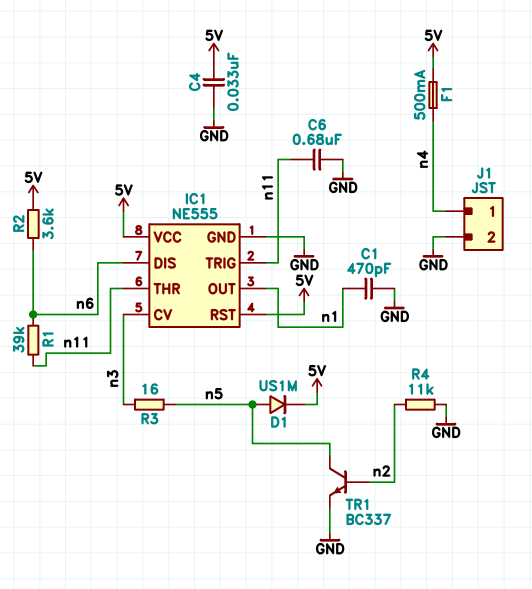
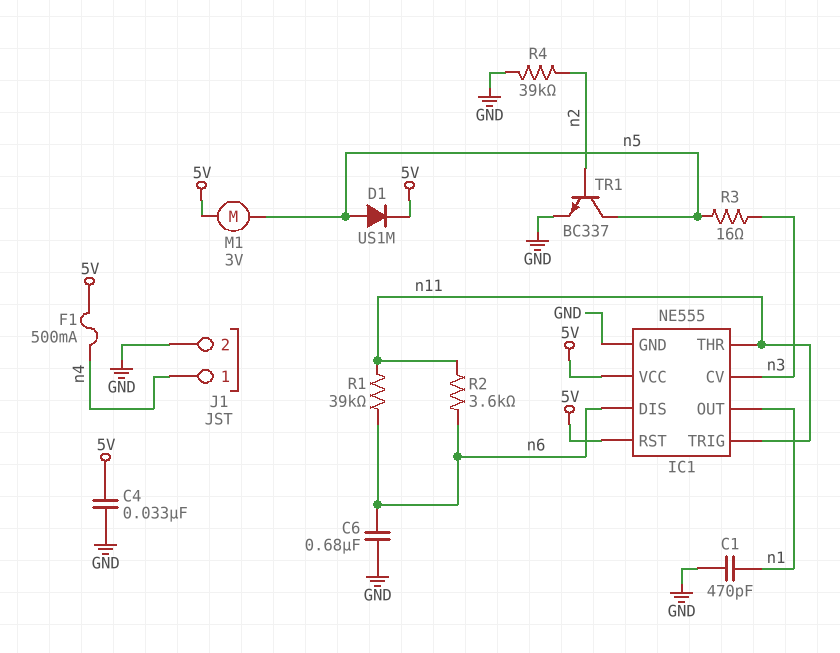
C6: 680nF (GND, n11) -> 680nF (GND, n6)
M1: none -> motor 3V (5V, n5)
R2: 3.6k (5V, n6) -> 3.6k (n6, n11)
R4: 11k (GND, n2) -> 39k (GND, n2)

